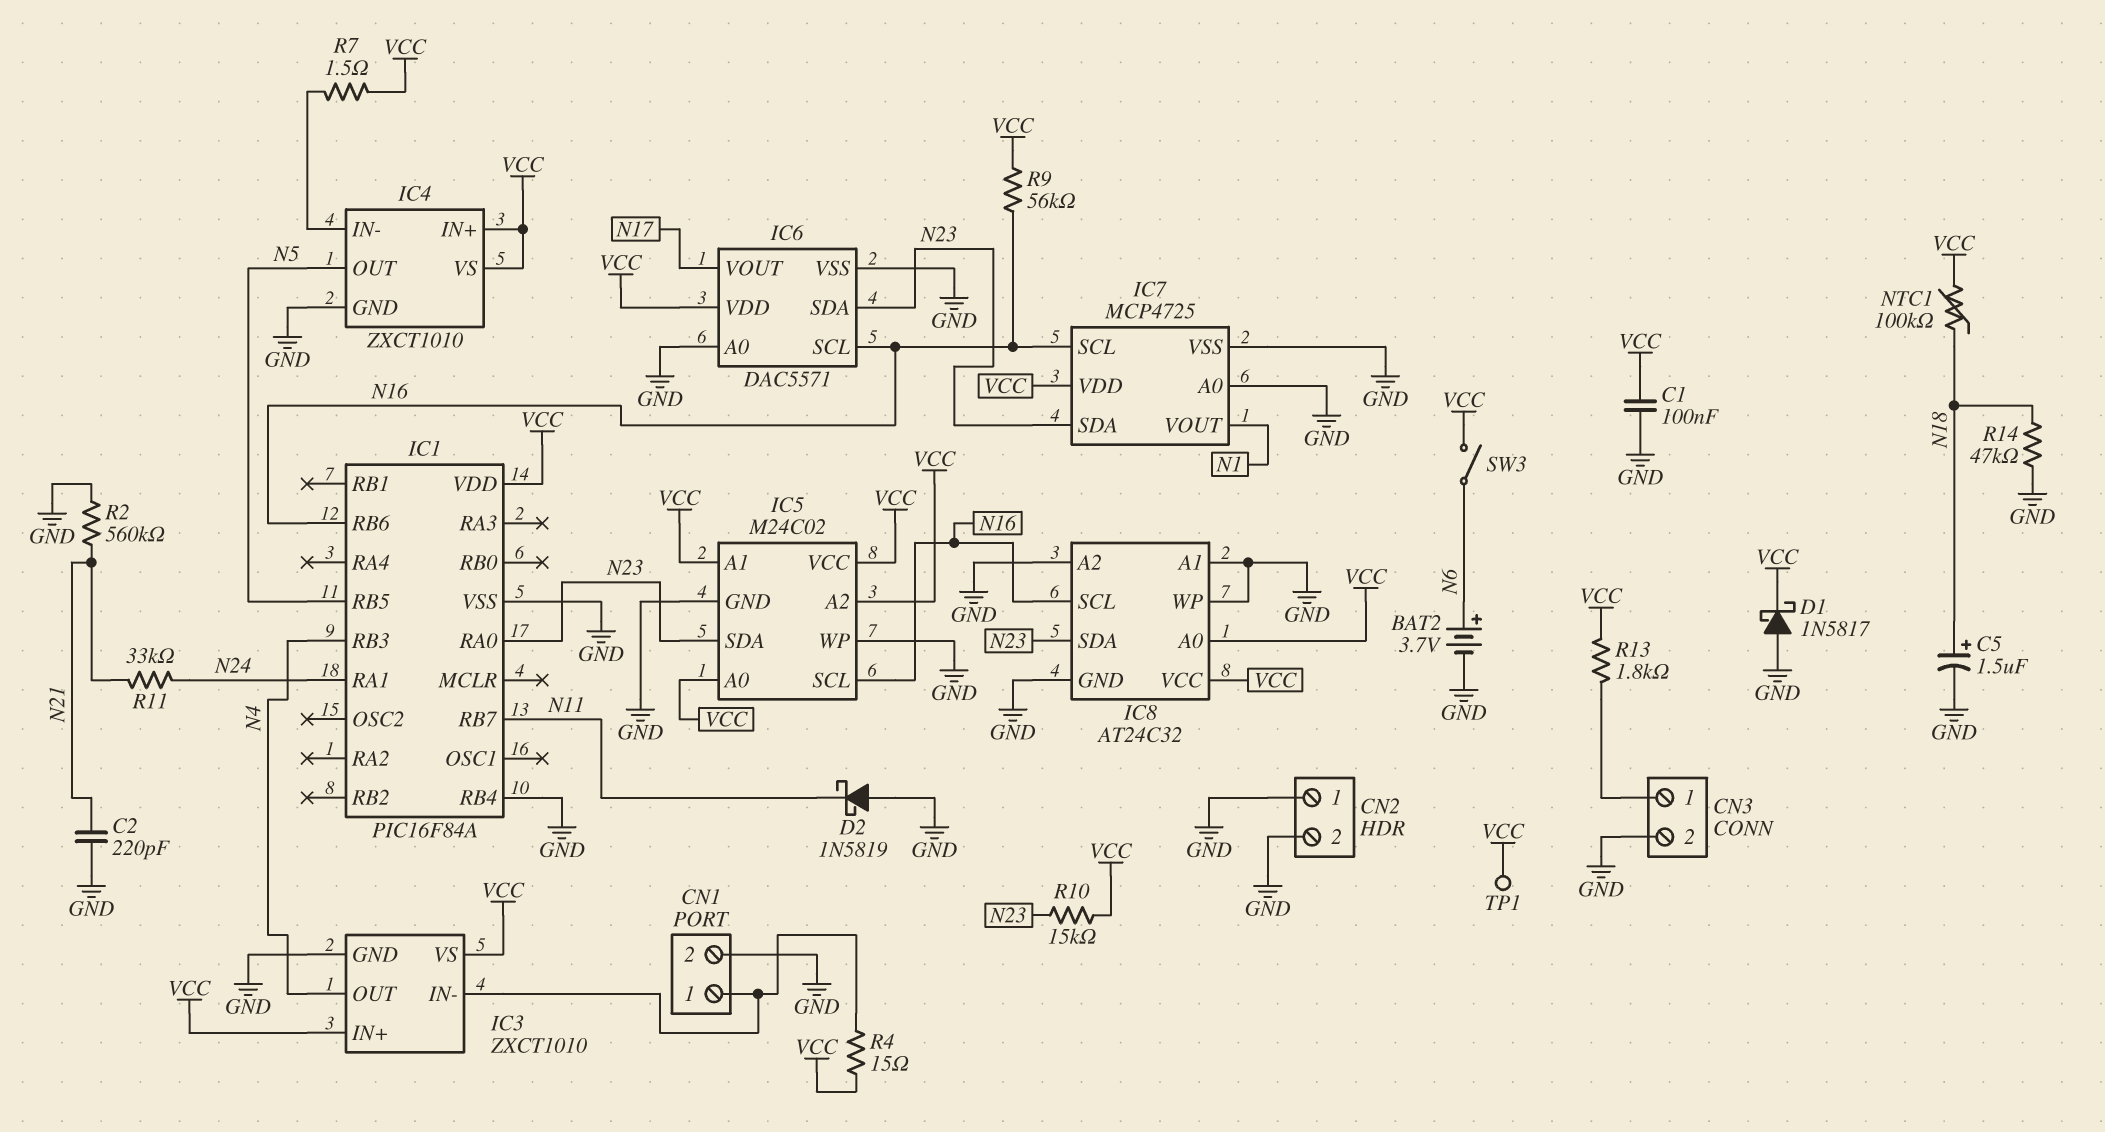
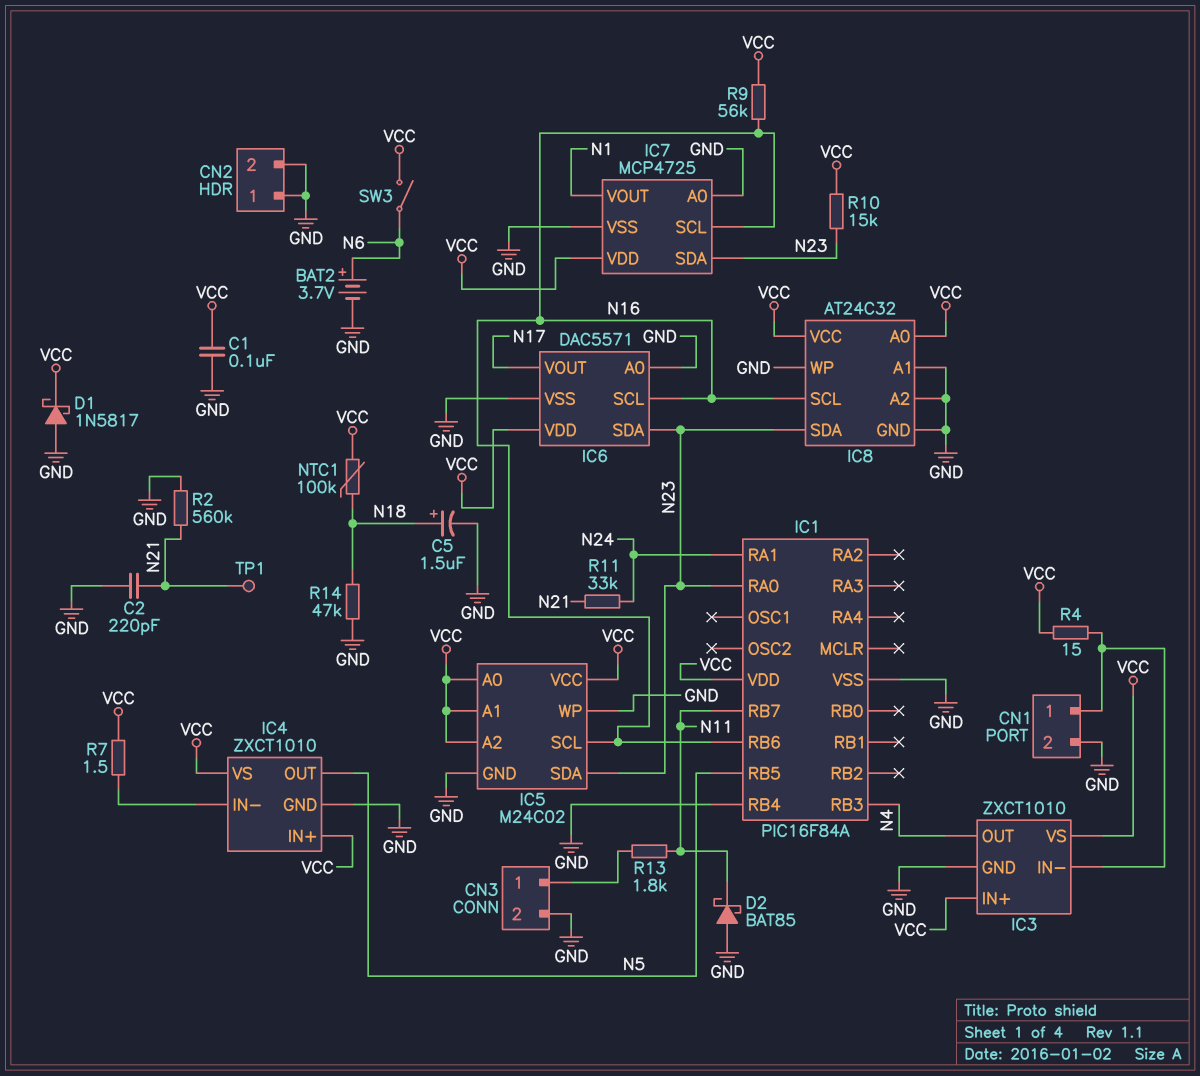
D2: schottky 1N5819 (A GND, K N11) -> schottky BAT85 (A GND, K N11)
R13: 1.8k (CN3/1, VCC) -> 1.8k (CN3/1, N11)
TP1: test point (VCC) -> test point (N21)

